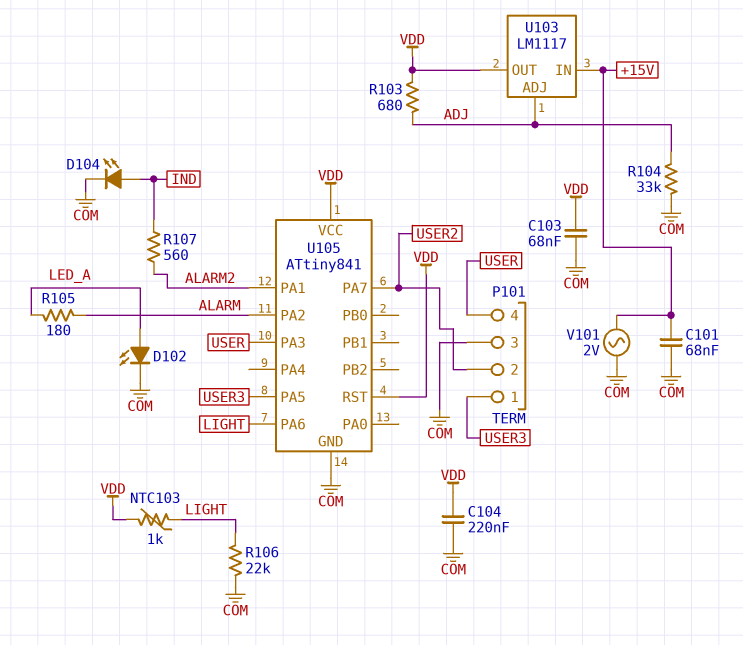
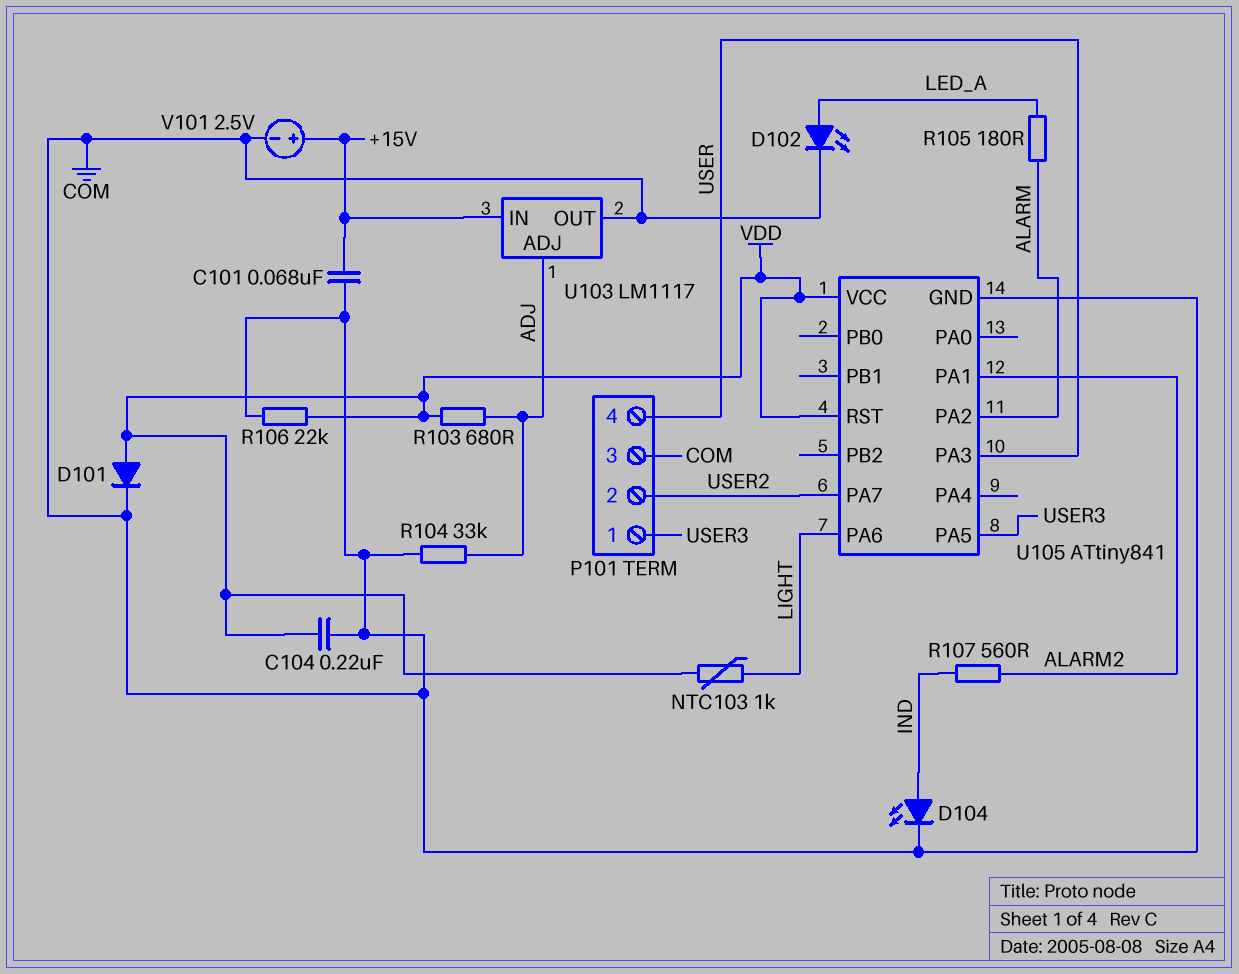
C103: 68nF (COM, VDD) -> none
D101: none -> diode (A VDD, K COM)
R106: 22k (COM, LIGHT) -> 22k (COM, VDD)
U103 pin OUT: VDD -> COM
V101: AC 2V (+15V, COM) -> 2.5V (plus +15V, minus COM)

